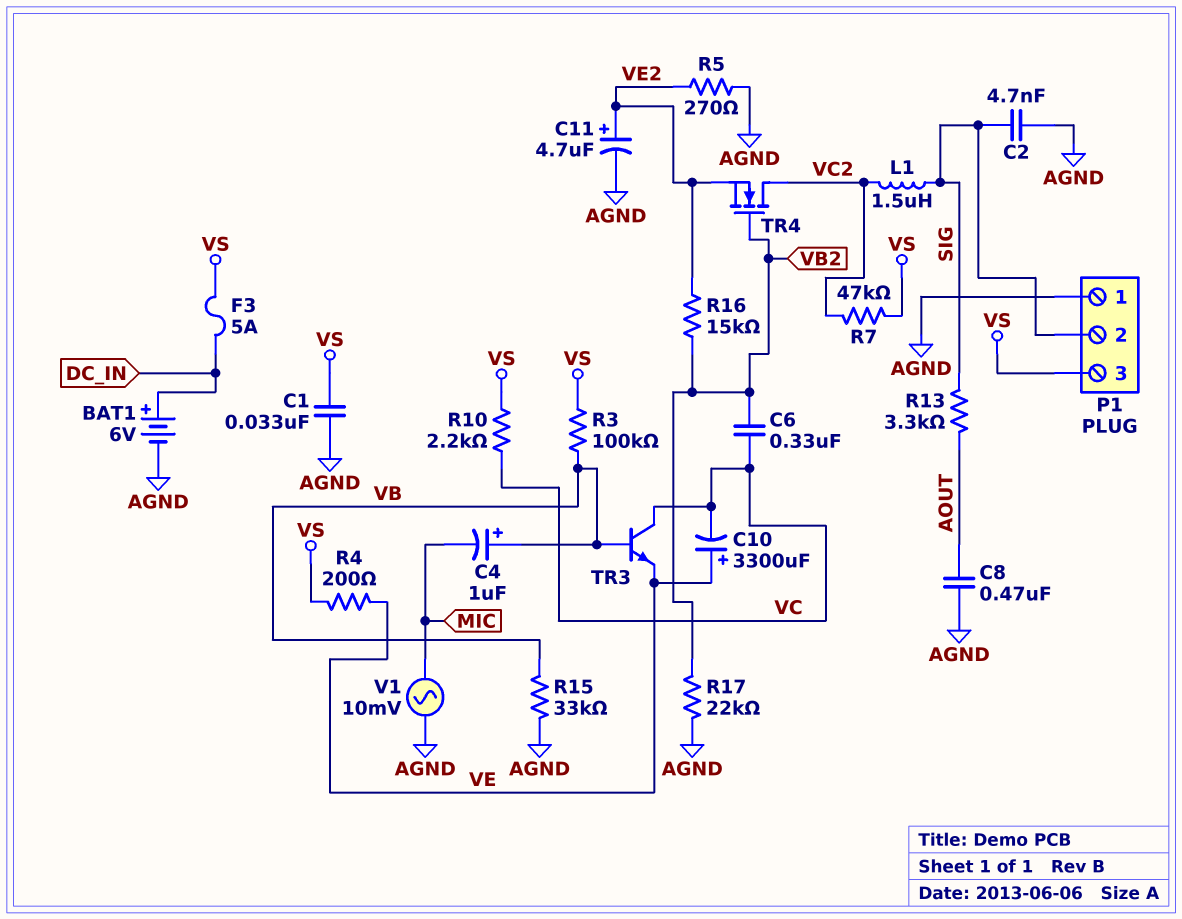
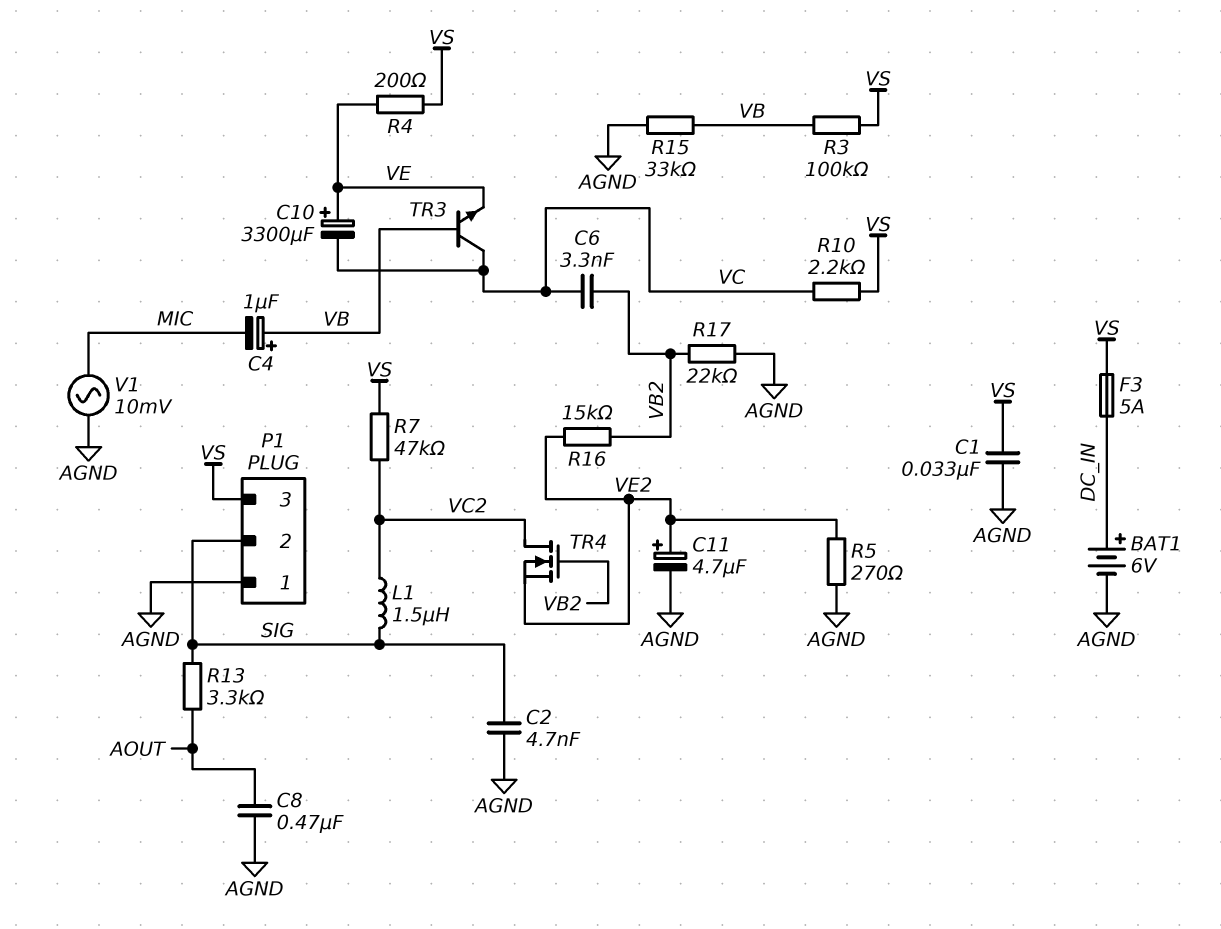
C6: 330nF (VB2, VC) -> 3.3nF (VB2, VC)

